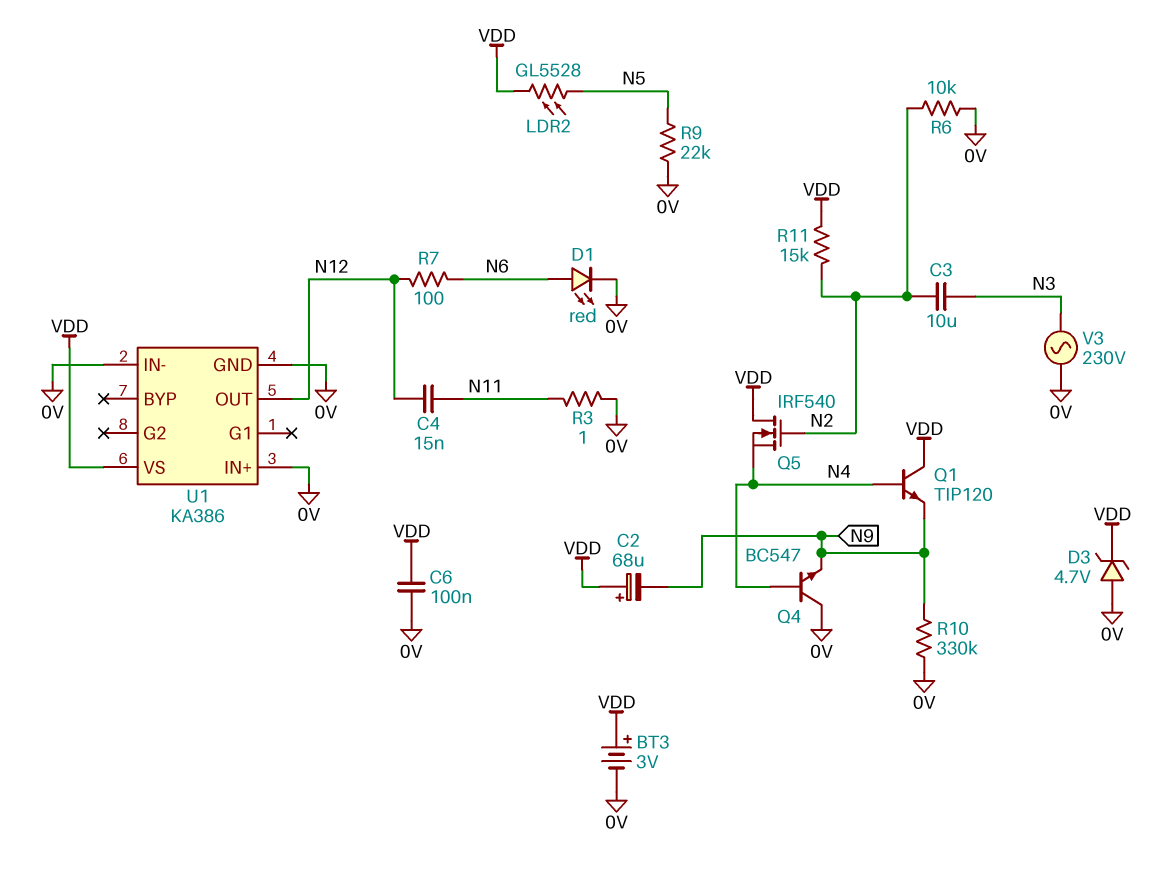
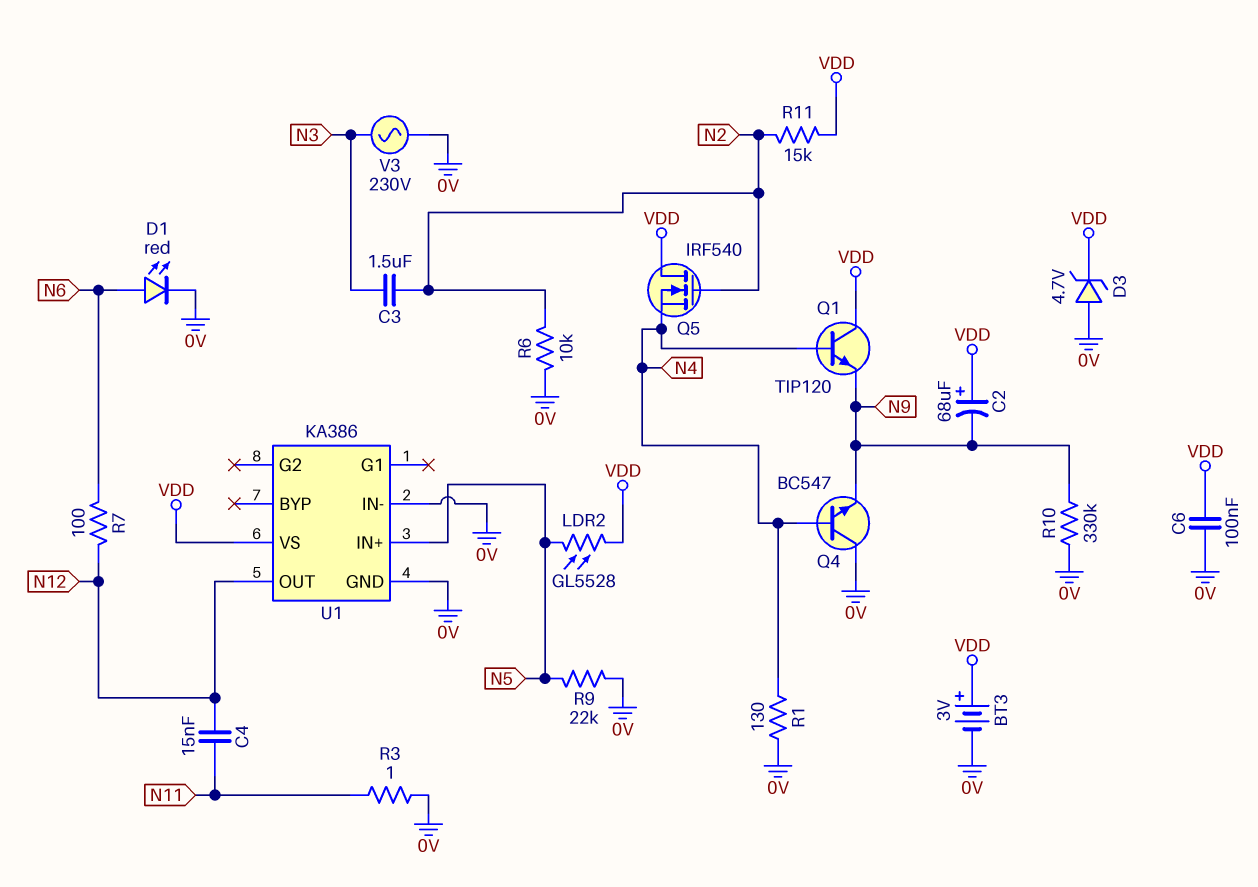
C3: 10uF (N2, N3) -> 1.5uF (N2, N3)
R1: none -> 130 (0V, N4)
U1 pin IN+: 0V -> N5

